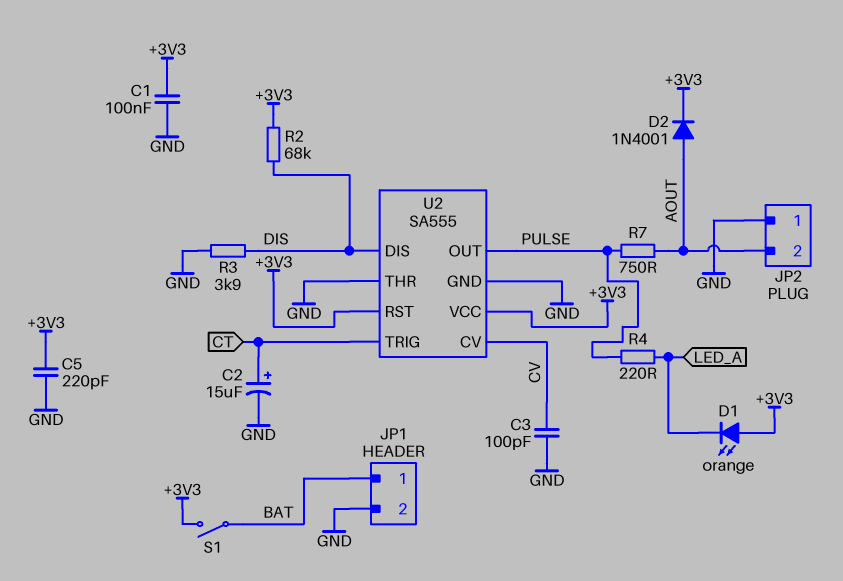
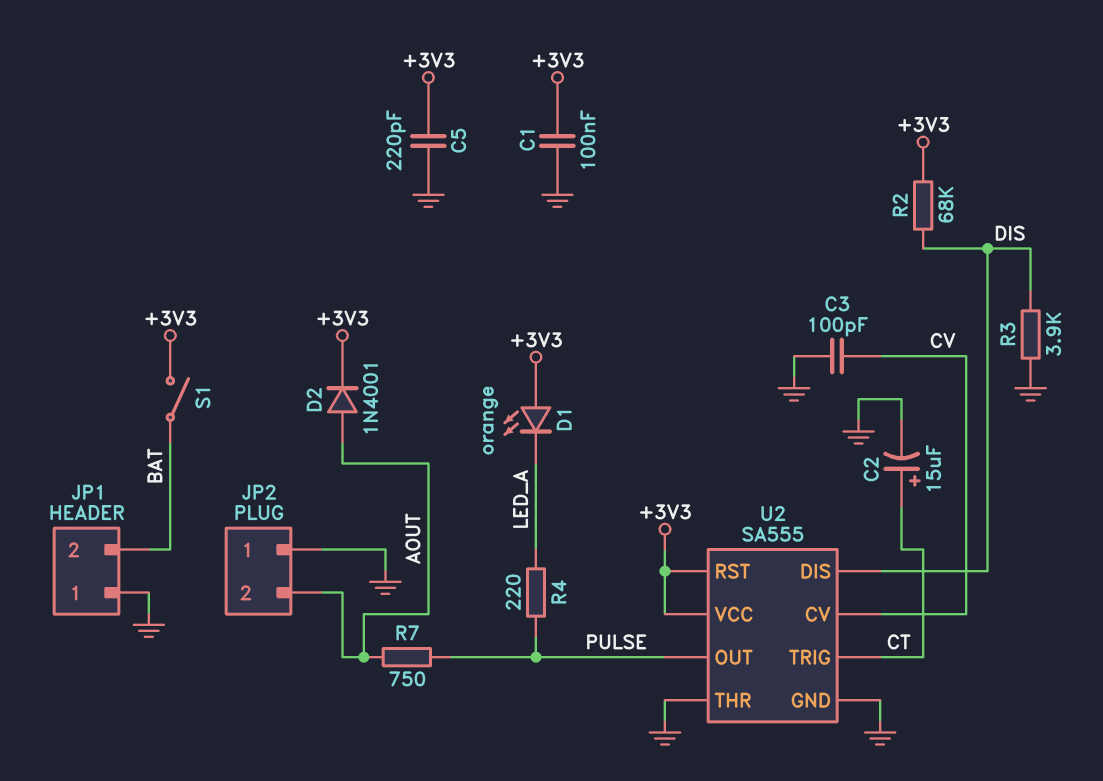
JP1 pin 1: BAT -> GND
JP1 pin 2: GND -> BAT

